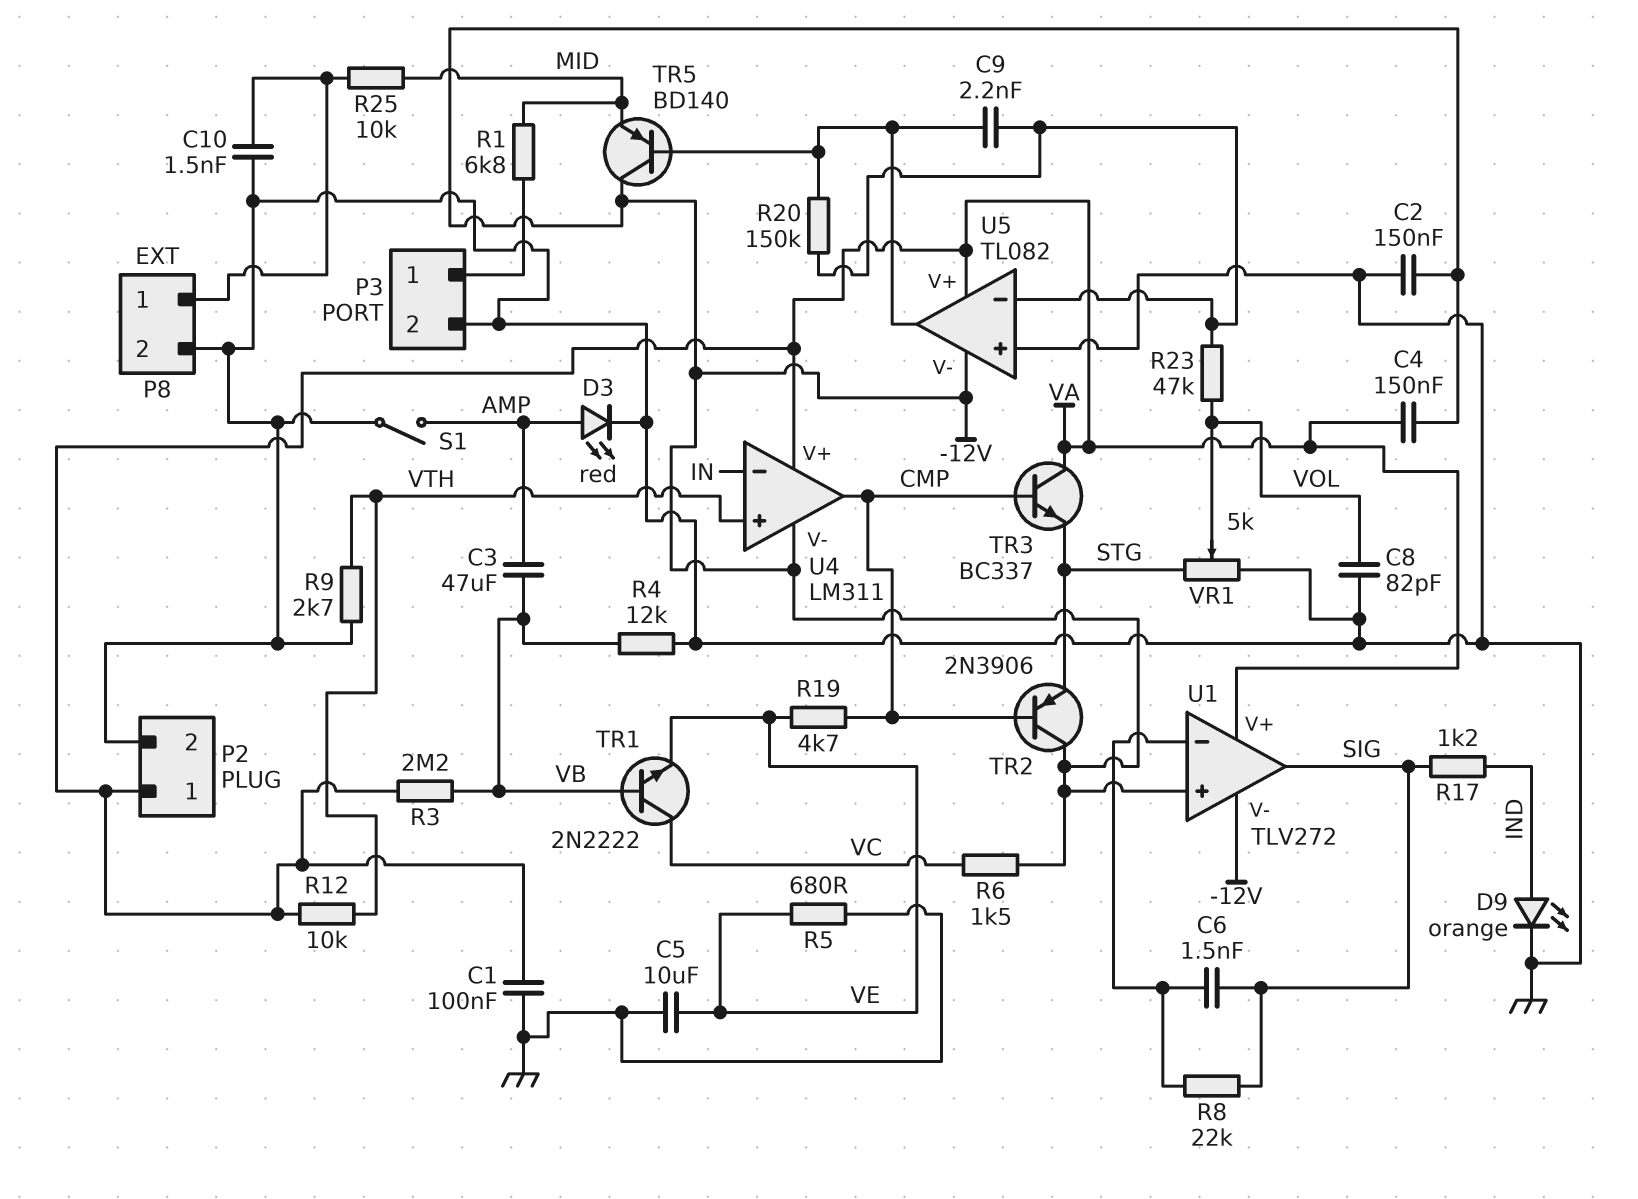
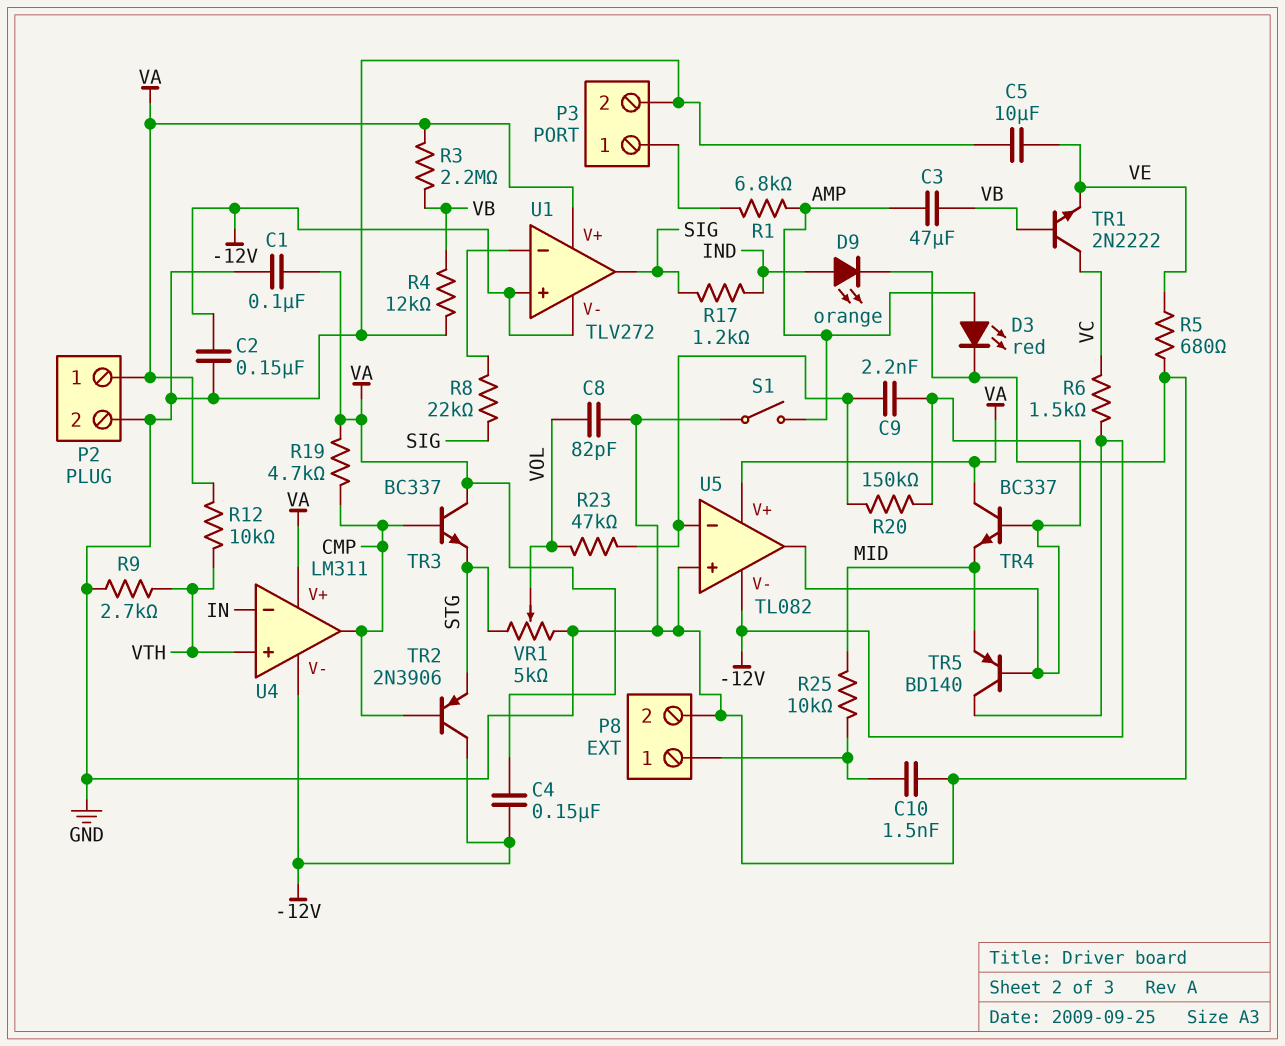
C6: 1.5nF (SIG, U1/in-) -> none
R1: 6.8k (MID, P3/1) -> 6.8k (AMP, P3/1)
R19: 4.7k (CMP, VE) -> 4.7k (CMP, VA)
TR4: none -> NPN BC337 (B U5/out, C VA, E MID)

